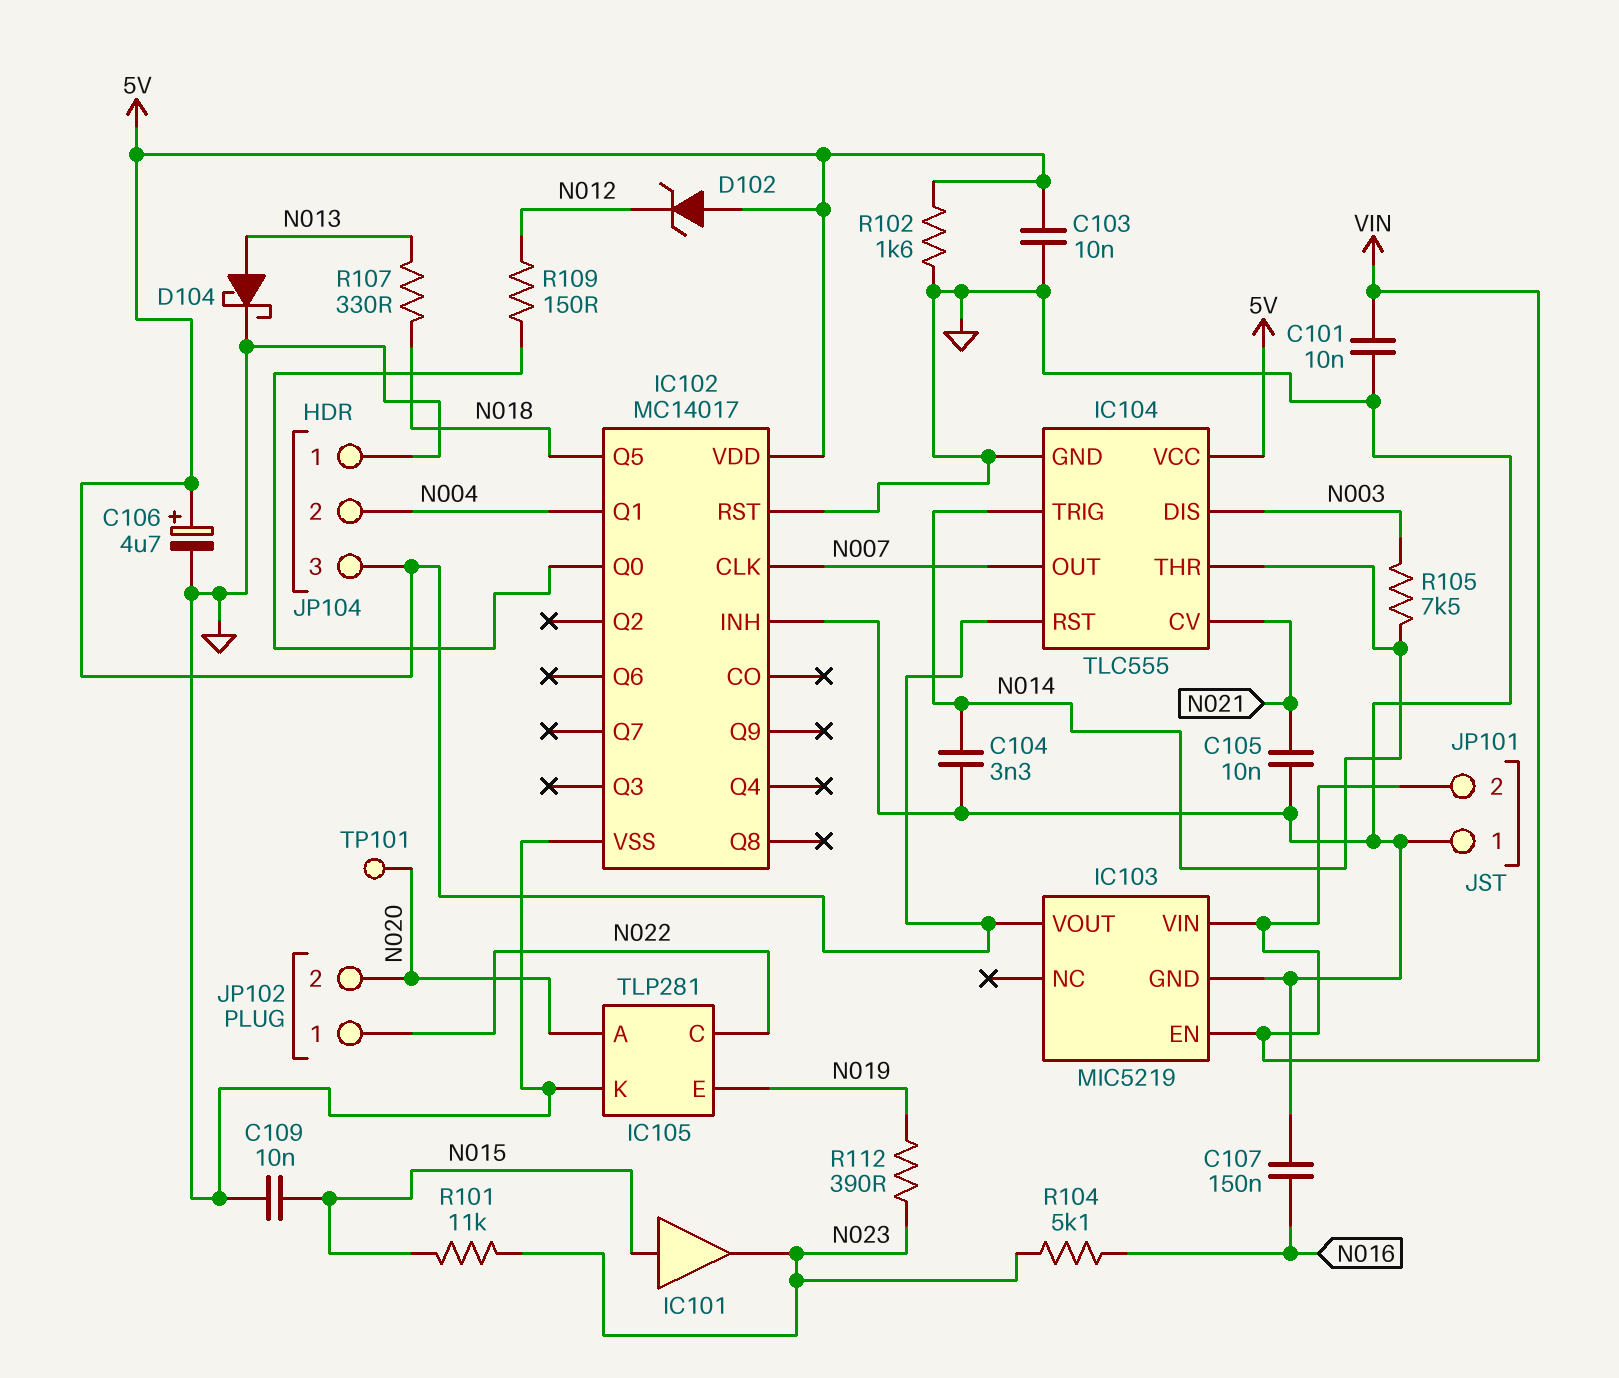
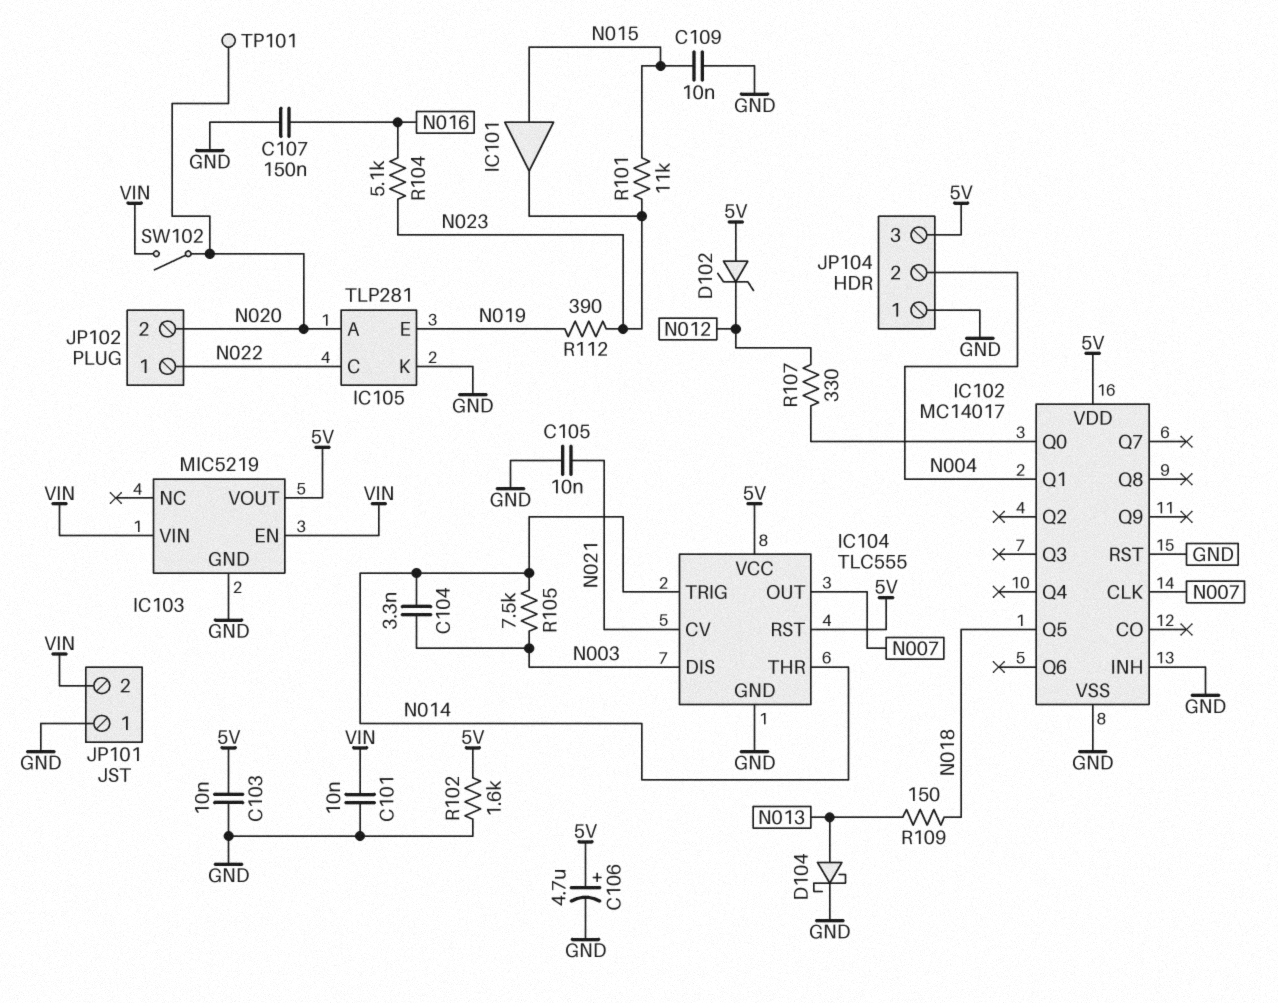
C104: 3.3nF (GND, N014) -> 3.3nF (N003, N014)
R107: 330 (N013, N018) -> 330 (IC102/Q0, N012)
R109: 150 (IC102/Q0, N012) -> 150 (N013, N018)
SW102: none -> switch (N020, VIN)

